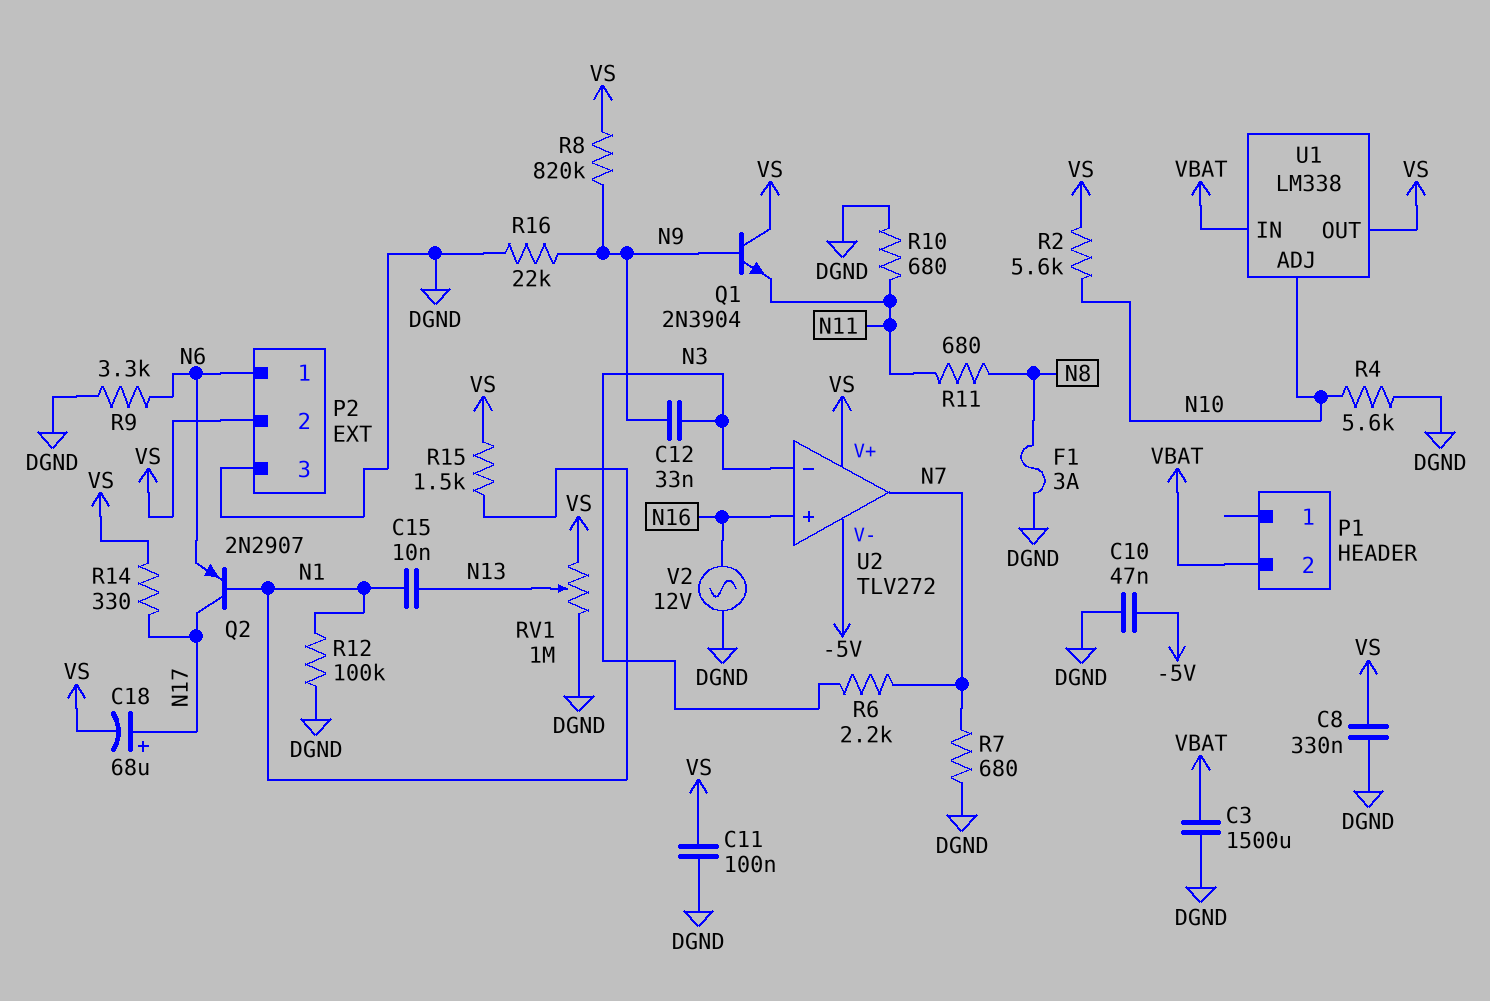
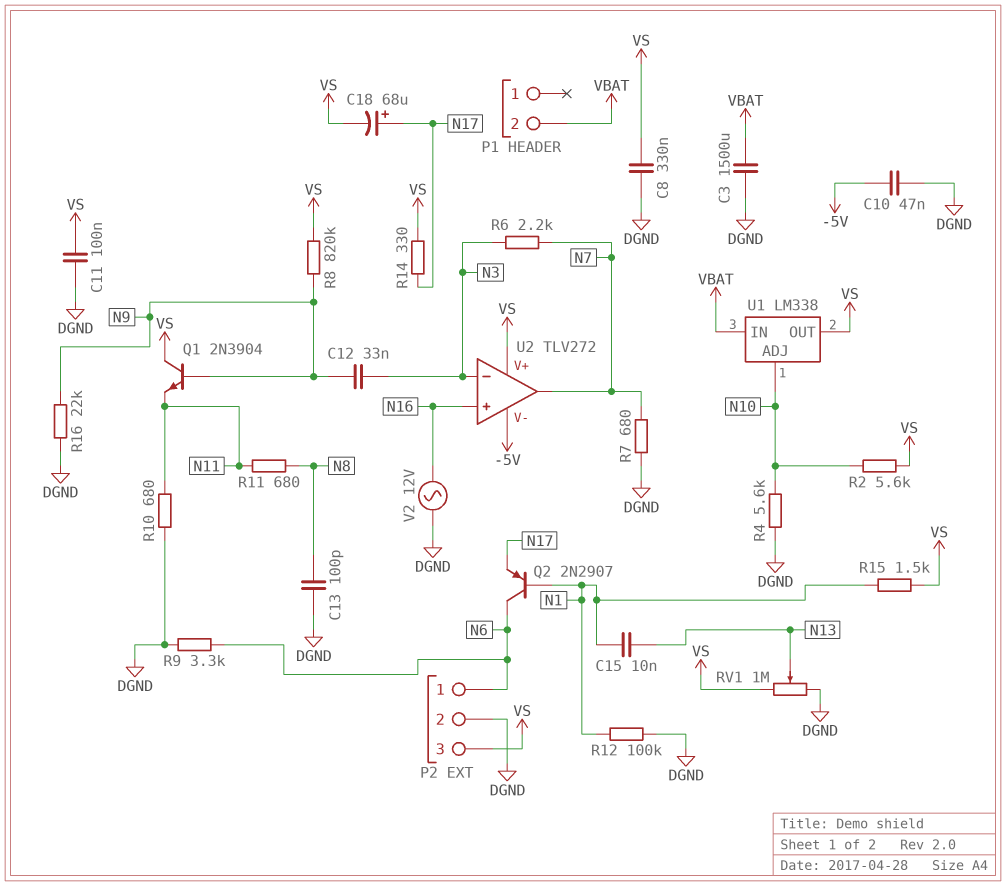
C13: none -> 100pF (DGND, N8)
F1: 3A (DGND, N8) -> none
P2 pin 2: VS -> DGND
P2 pin 3: DGND -> VS
Q2: PNP 2N2907 (B N1, C N17, E N6) -> PNP 2N2907 (B N1, C N6, E N17)

